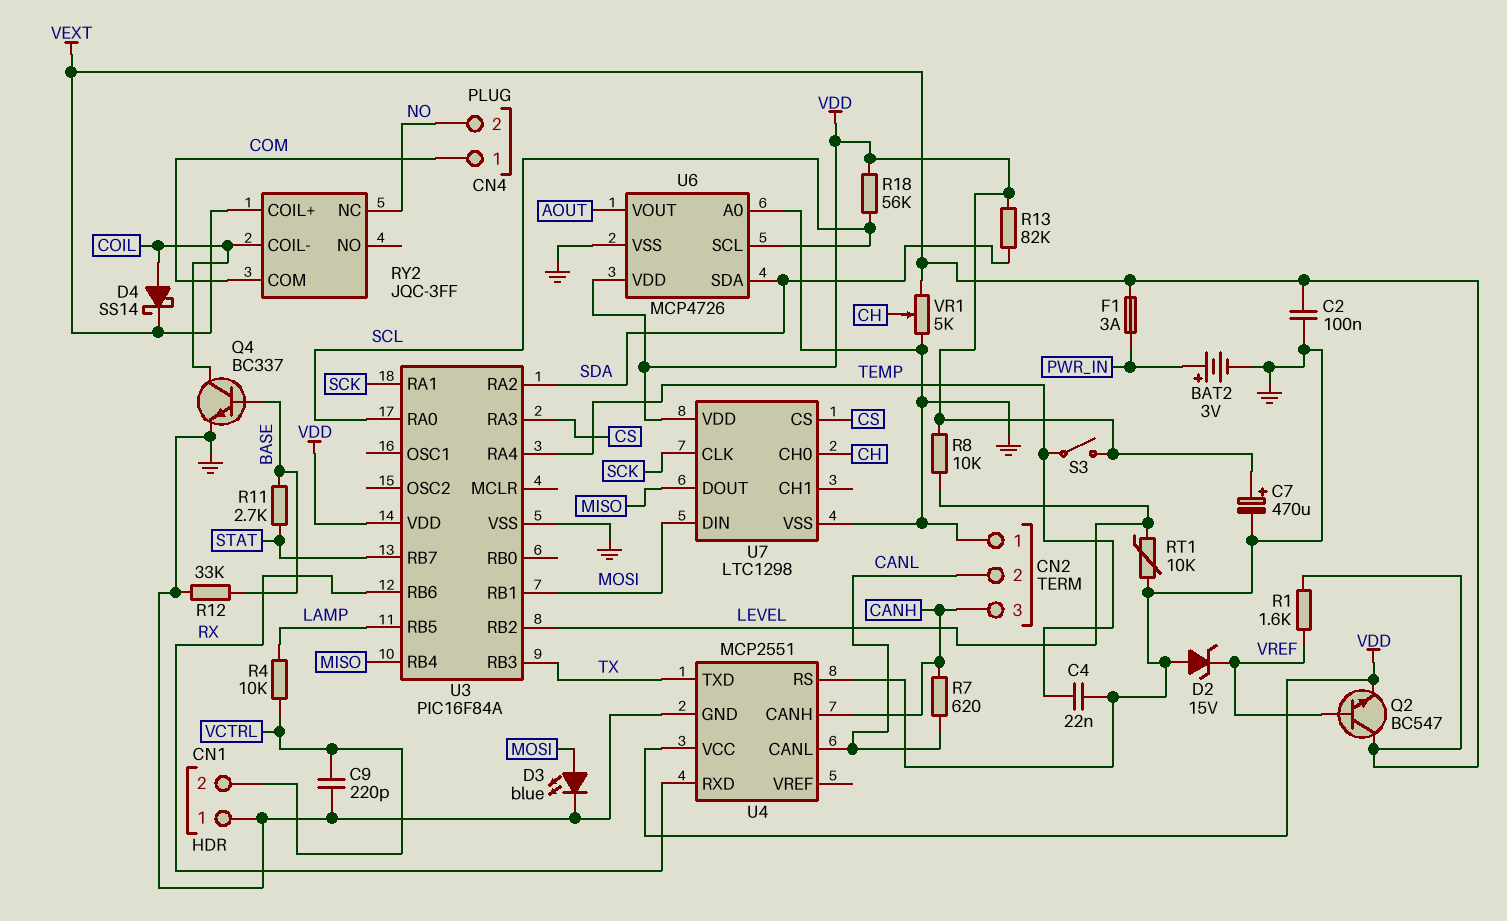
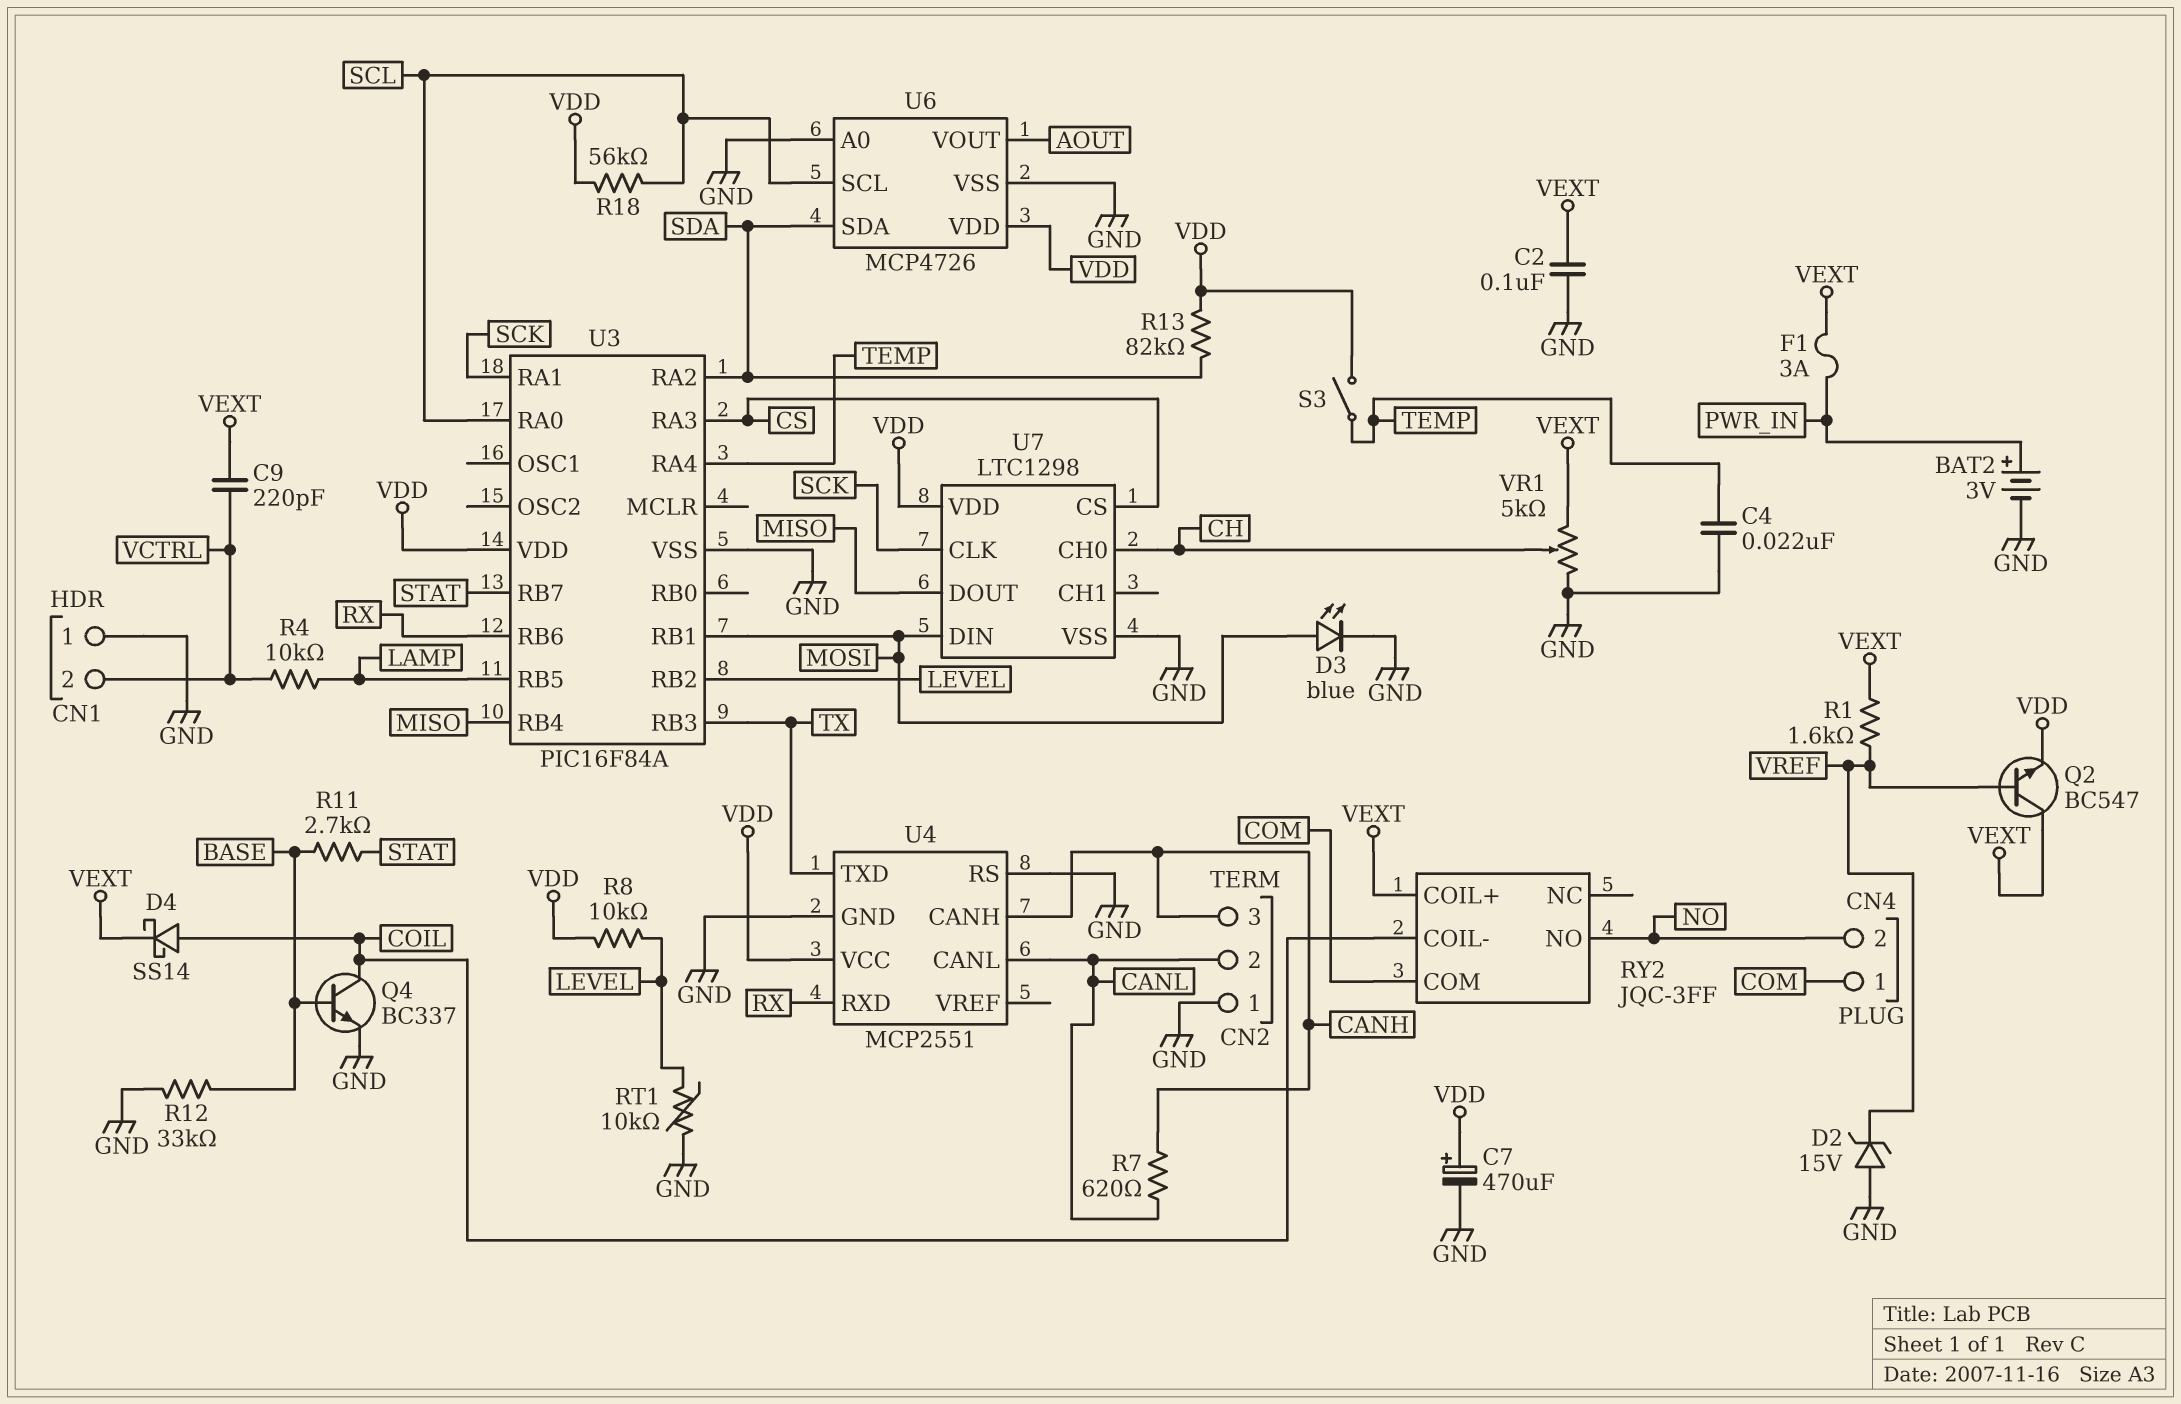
C9: 220pF (GND, VCTRL) -> 220pF (VCTRL, VEXT)
RY2 pin NC: NO -> none
RY2 pin NO: none -> NO

